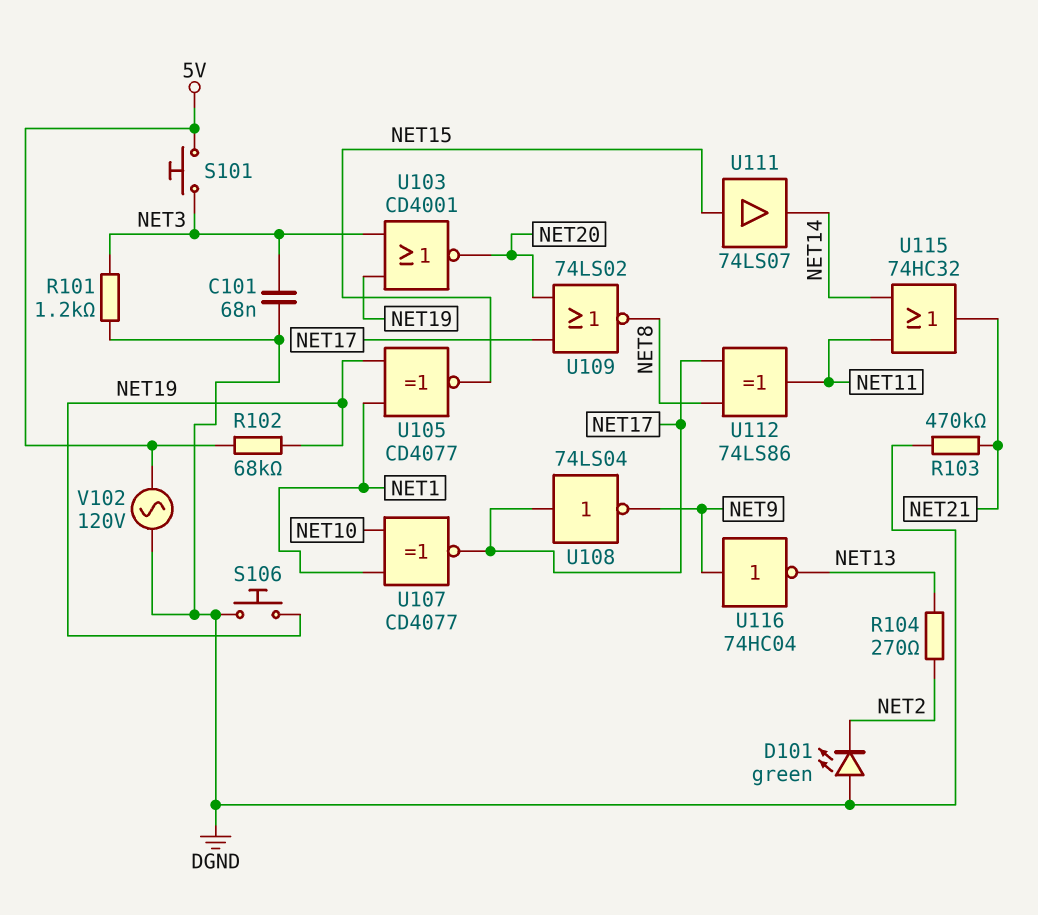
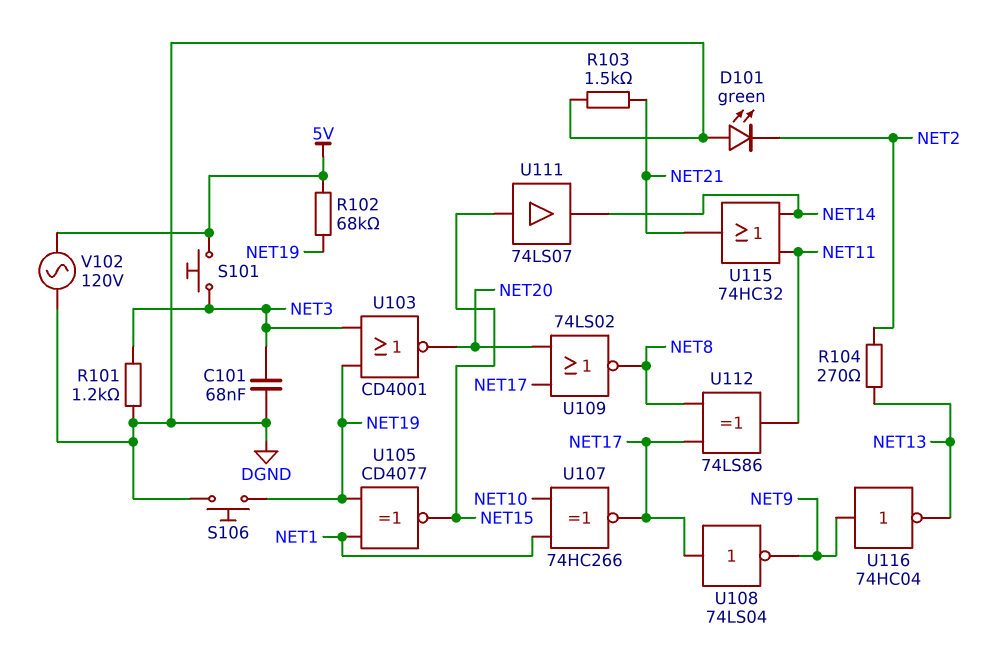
R103: 470k (DGND, NET21) -> 1.5k (DGND, NET21)
U107: XNOR CD4077 (in NET1, in NET10, out NET17) -> XNOR 74HC266 (in NET1, in NET10, out NET17)

